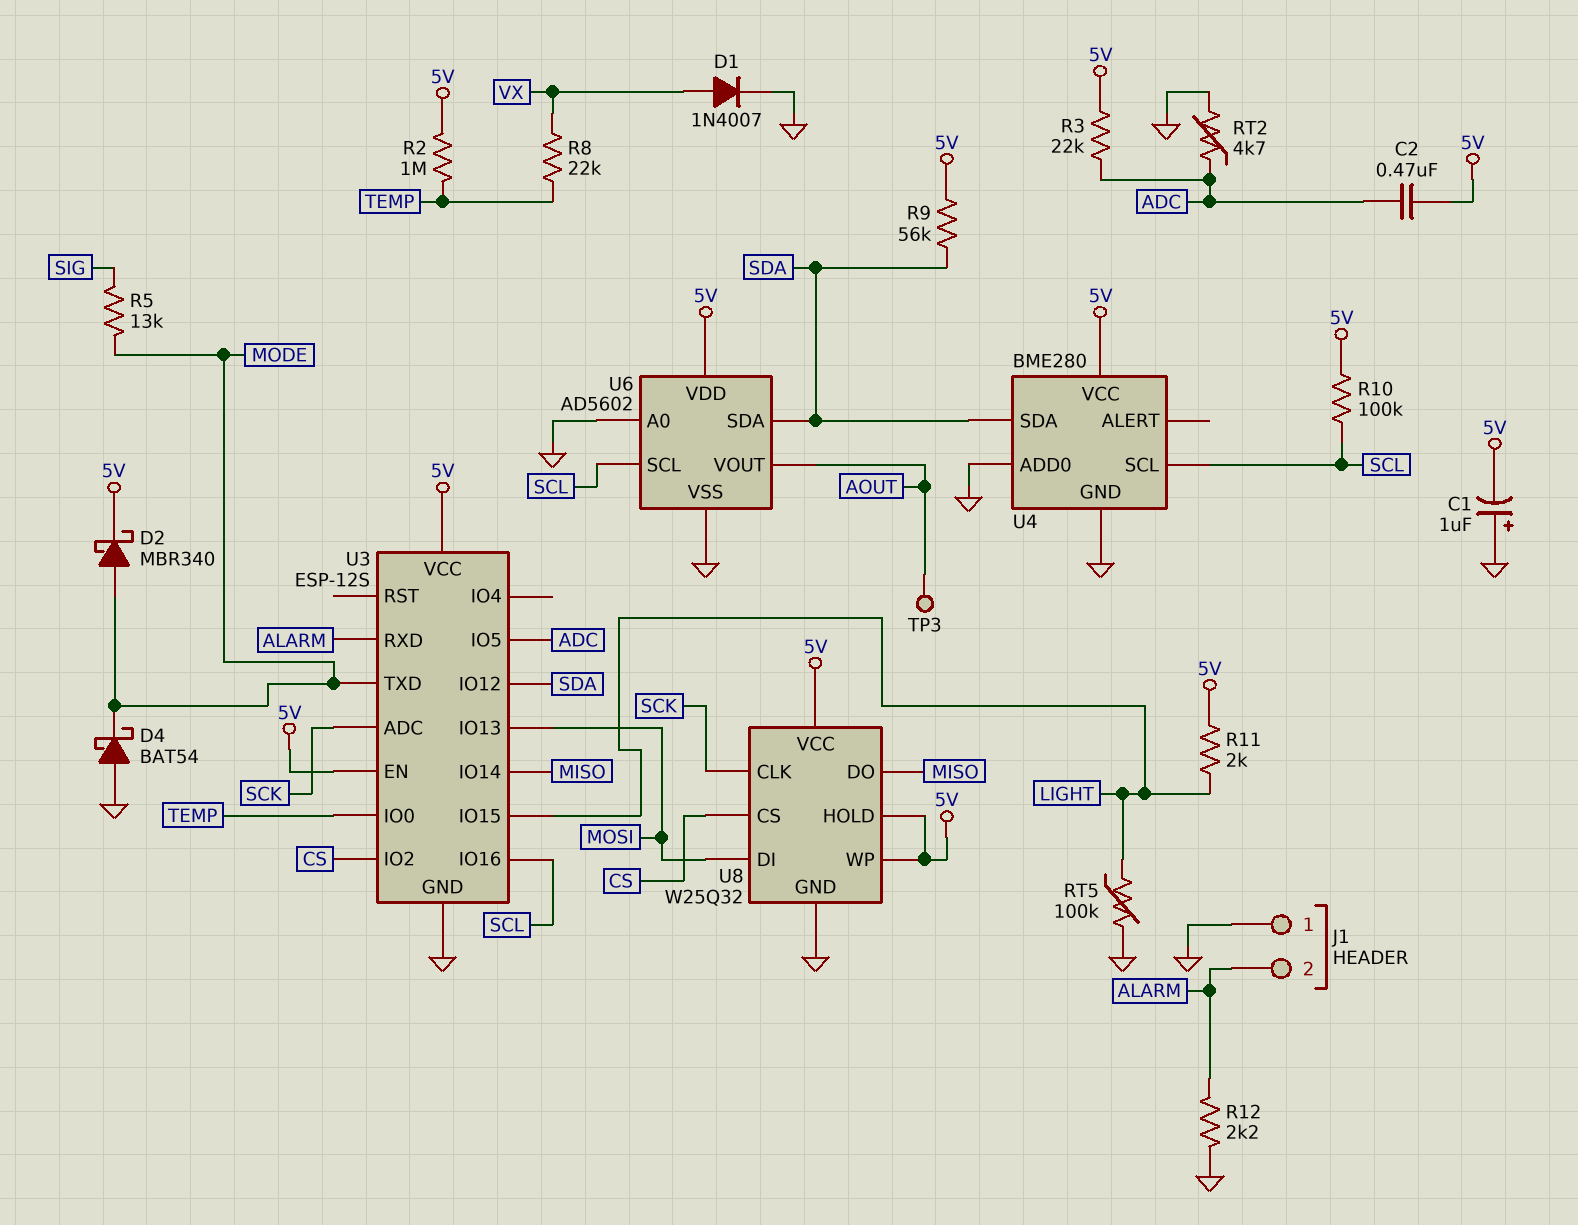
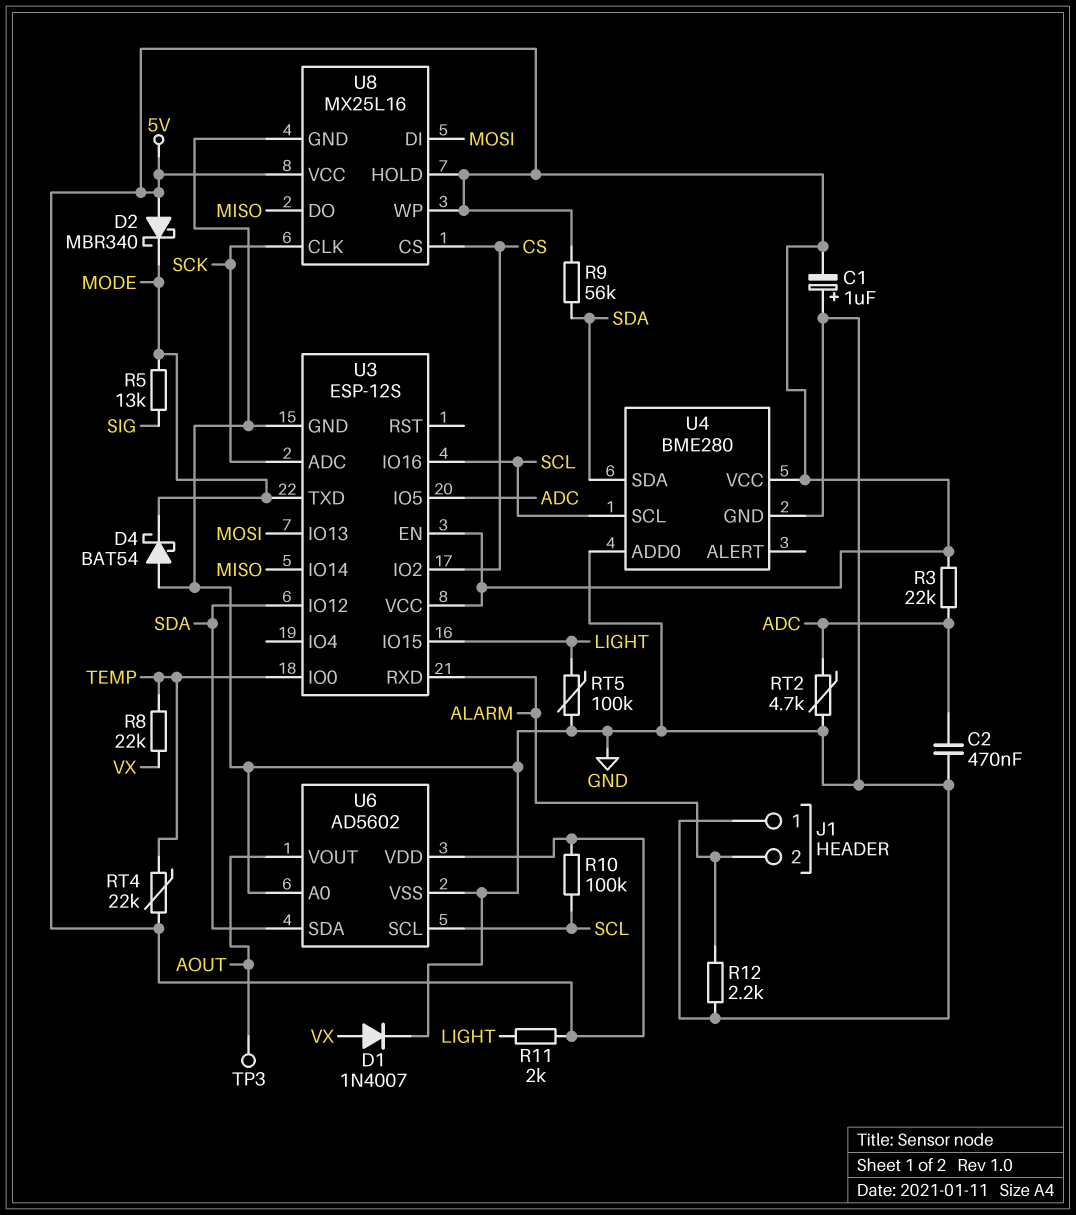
C2: 470nF (5V, ADC) -> 470nF (ADC, GND)
D2: schottky MBR340 (A MODE, K 5V) -> schottky MBR340 (A 5V, K MODE)
R2: 1M (5V, TEMP) -> none
RT4: none -> 22k (5V, TEMP)
U8: W25Q32 -> MX25L16

